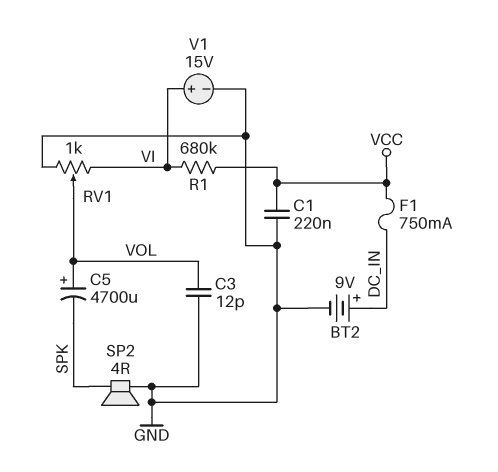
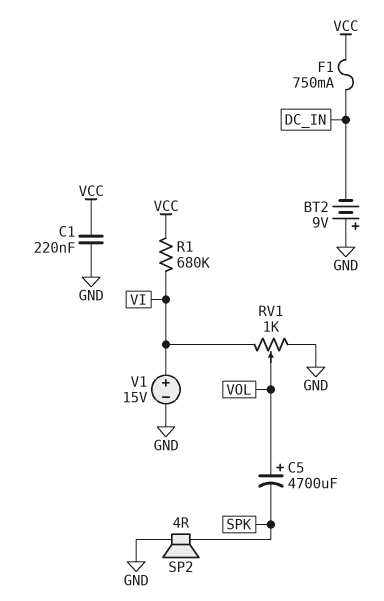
BT2: 9V (plus DC_IN, minus GND) -> 9V (plus GND, minus DC_IN)
C3: 12pF (GND, VOL) -> none

